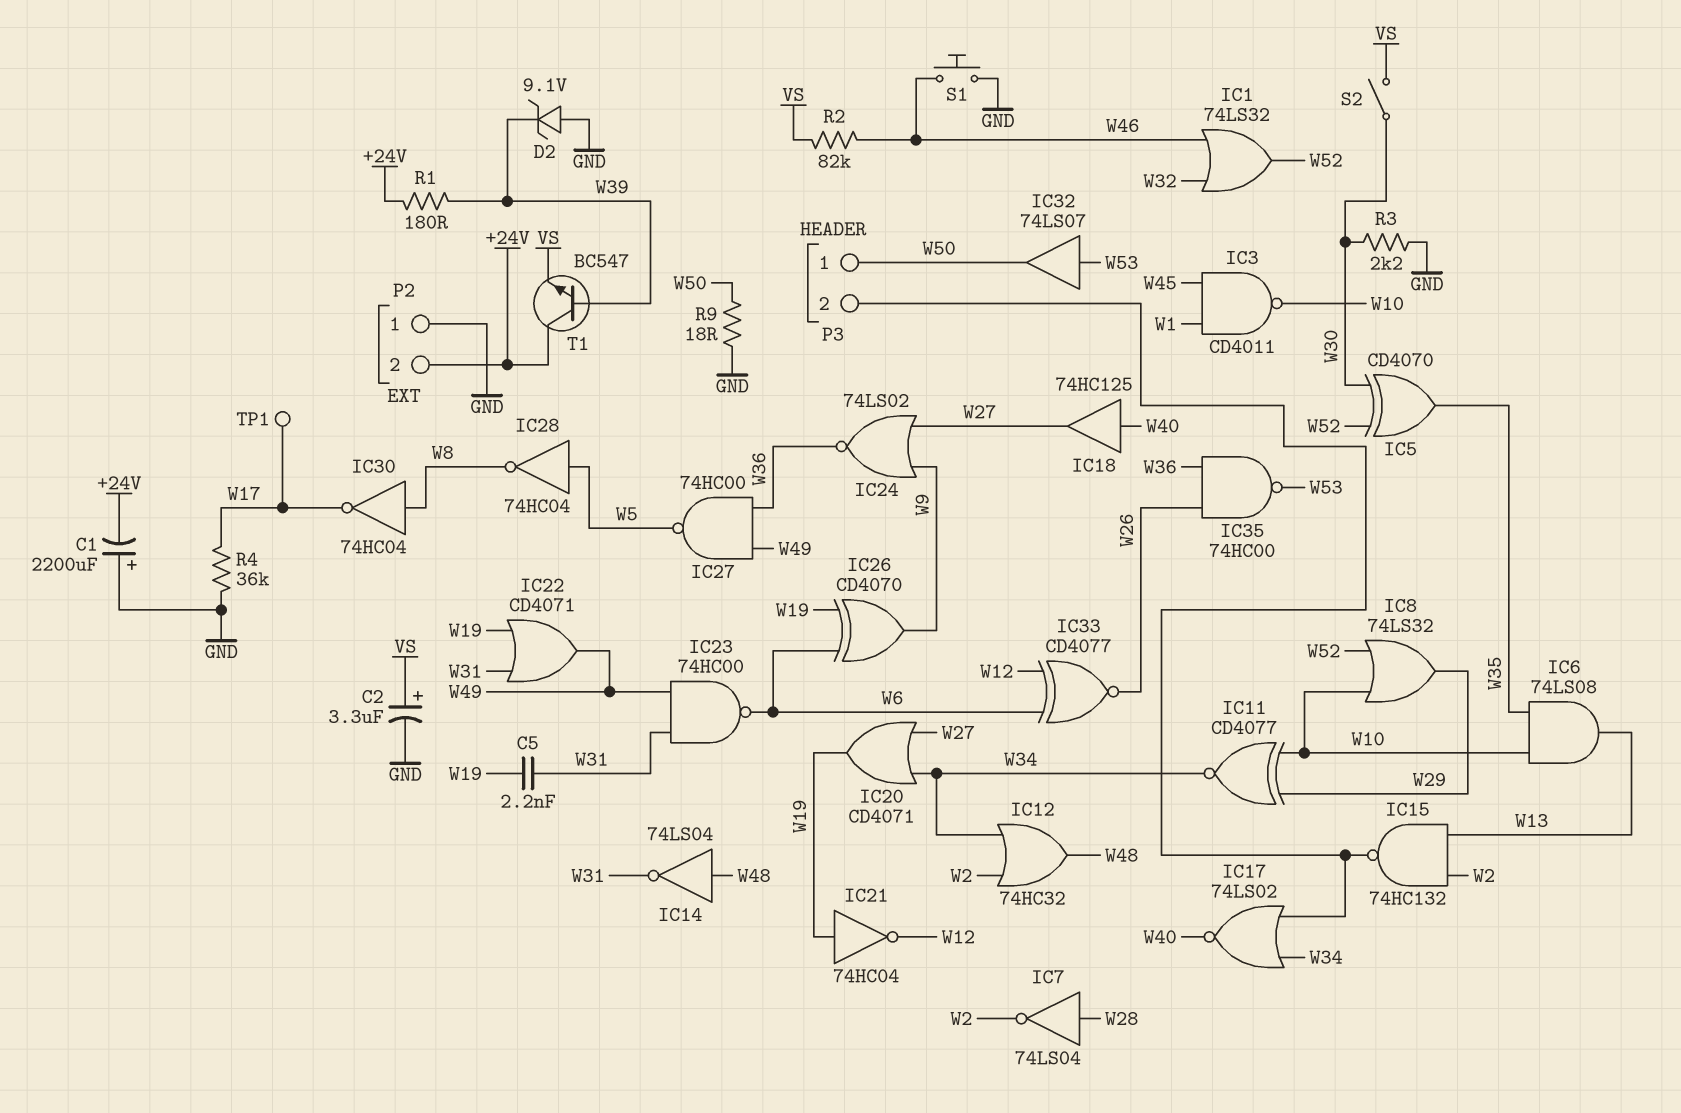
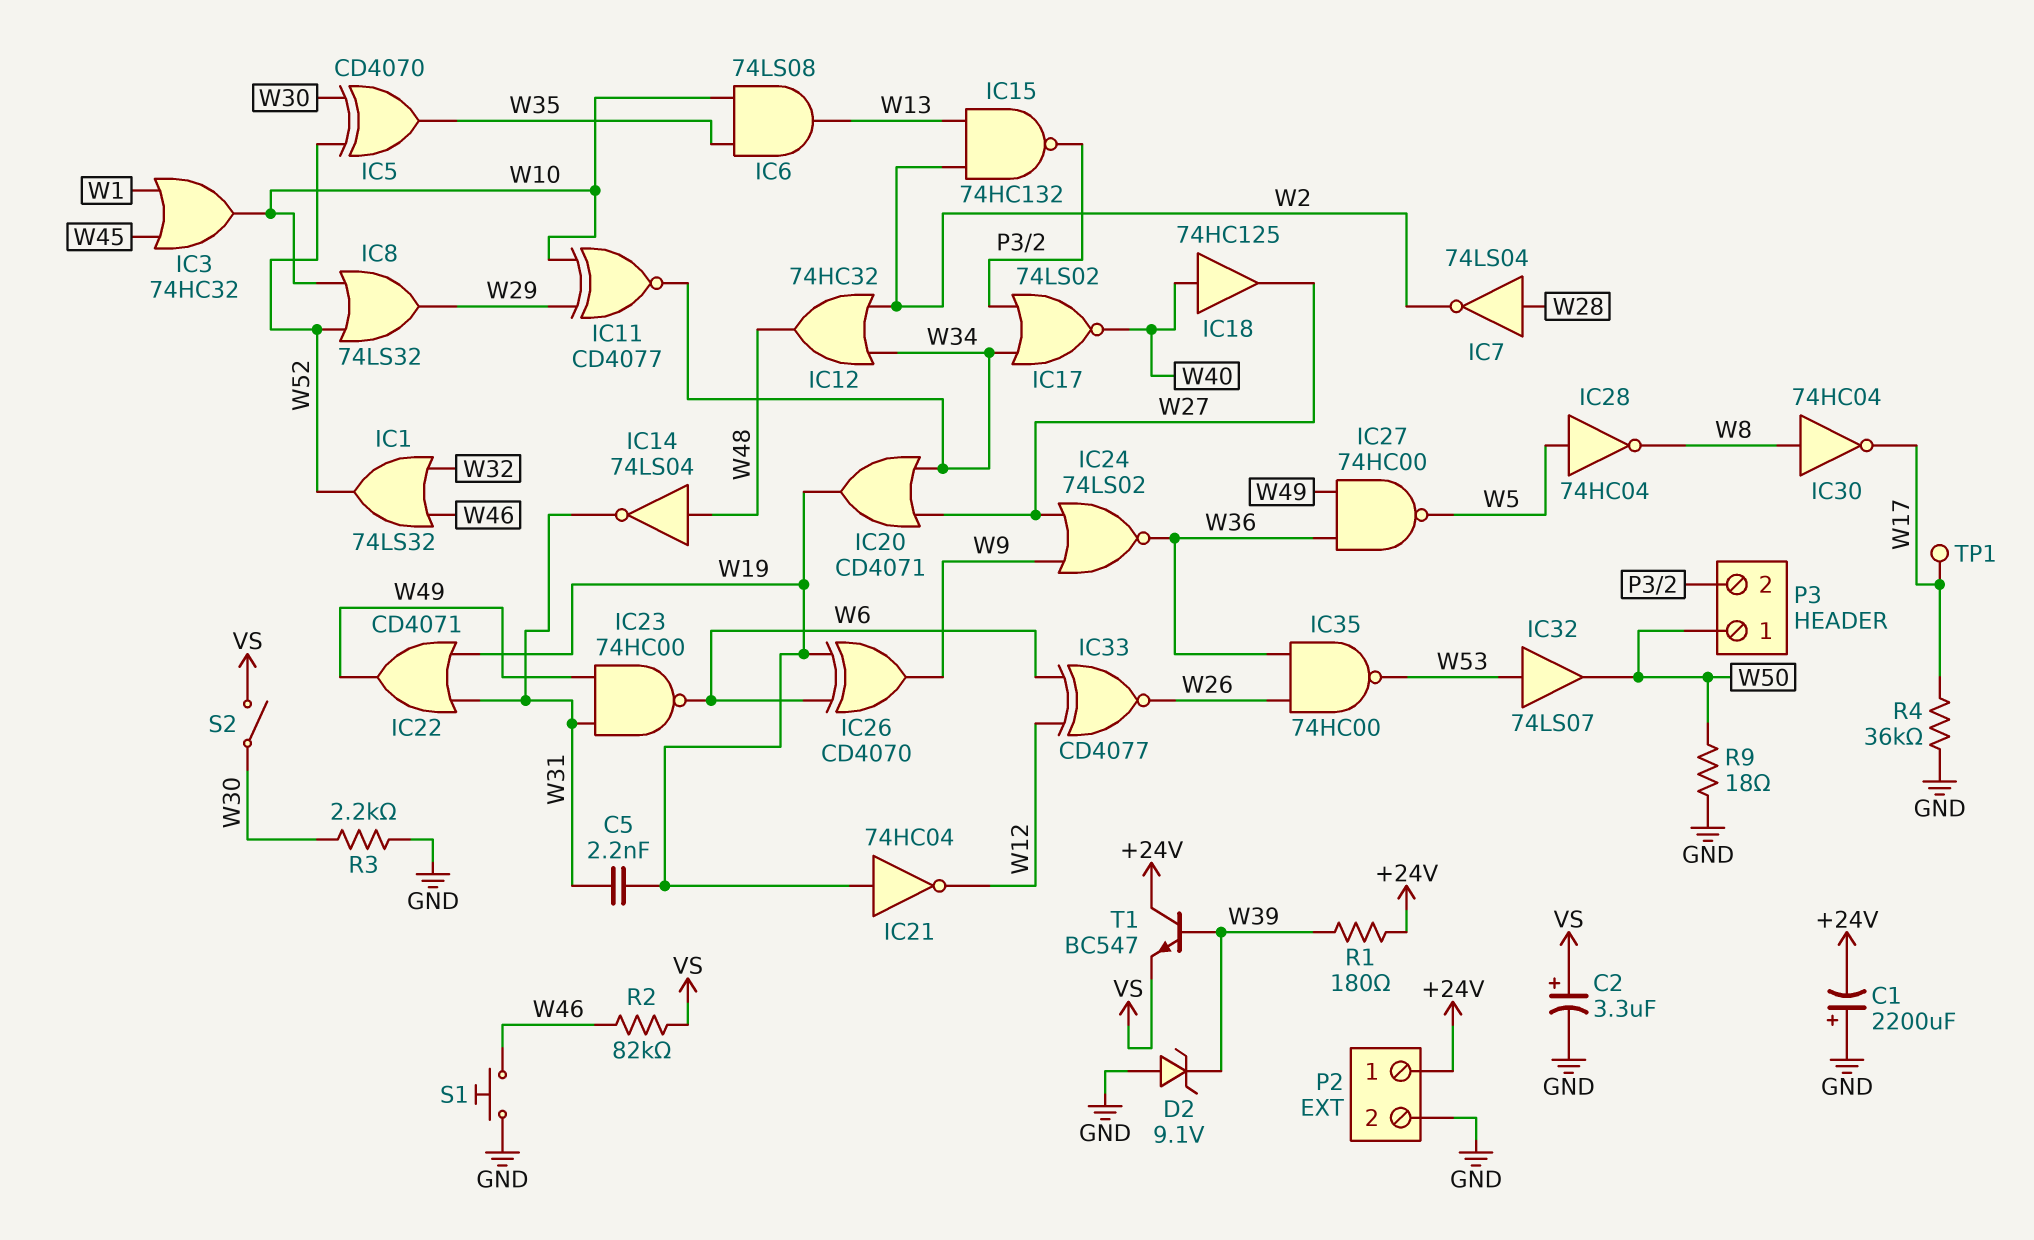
IC3: NAND CD4011 (in W1, in W45, out W10) -> OR 74HC32 (in W1, in W45, out W10)
P2 pin 1: GND -> +24V
P2 pin 2: +24V -> GND

